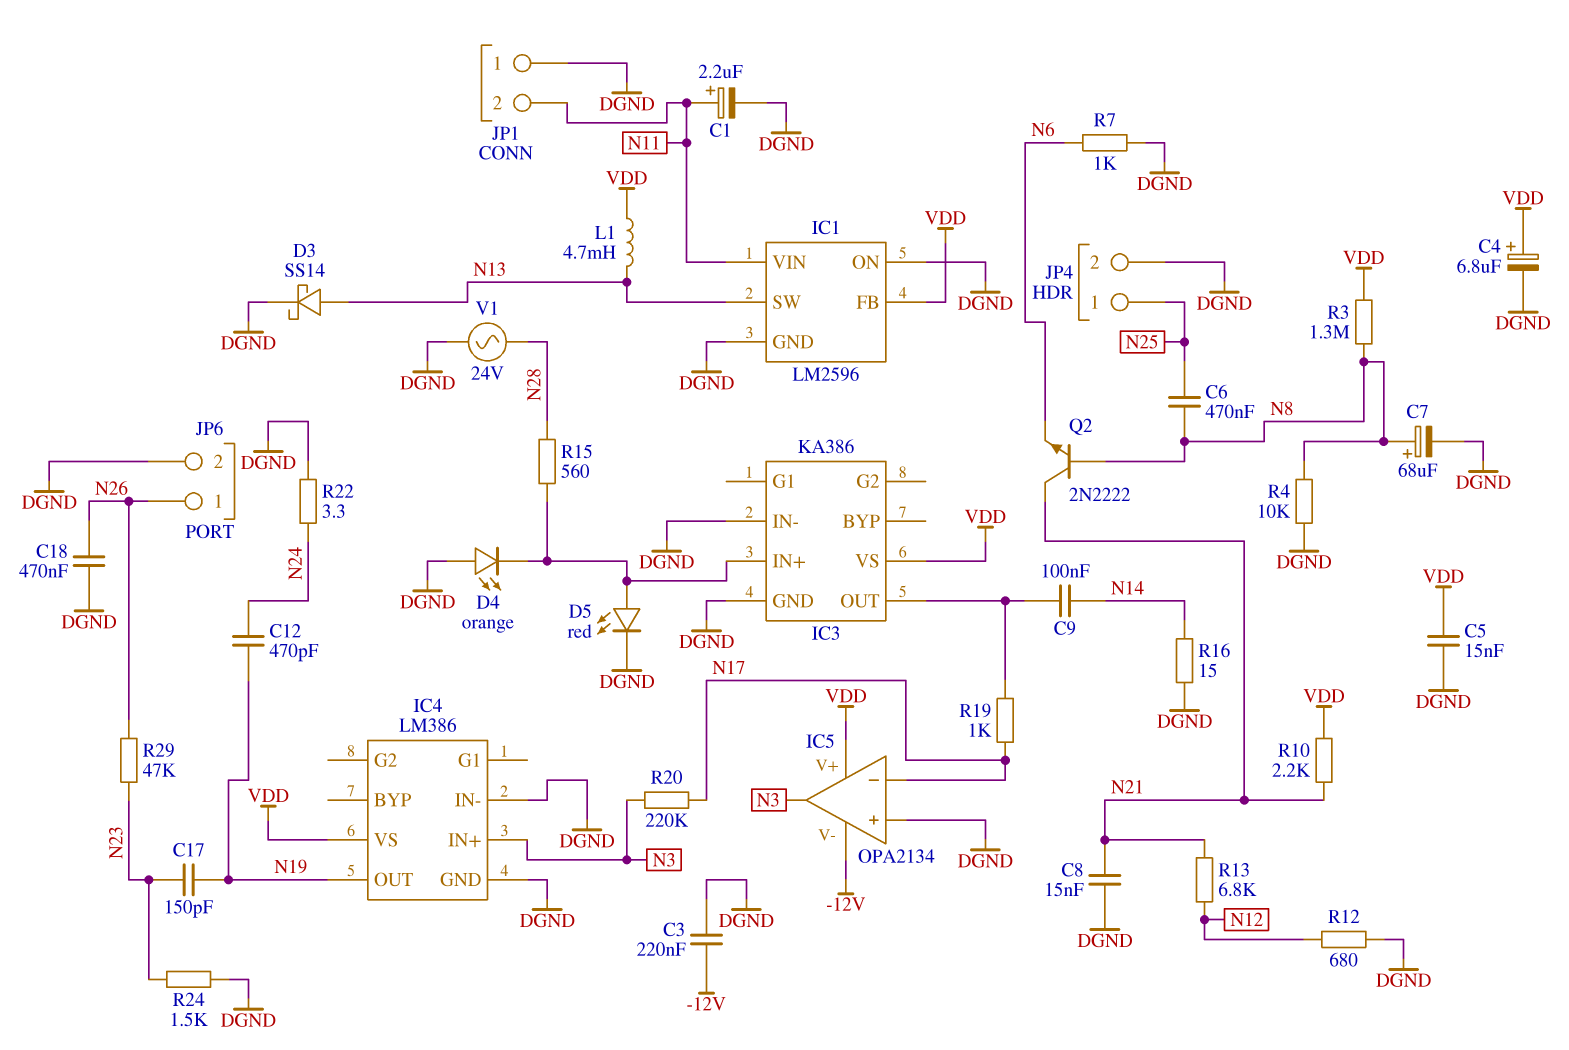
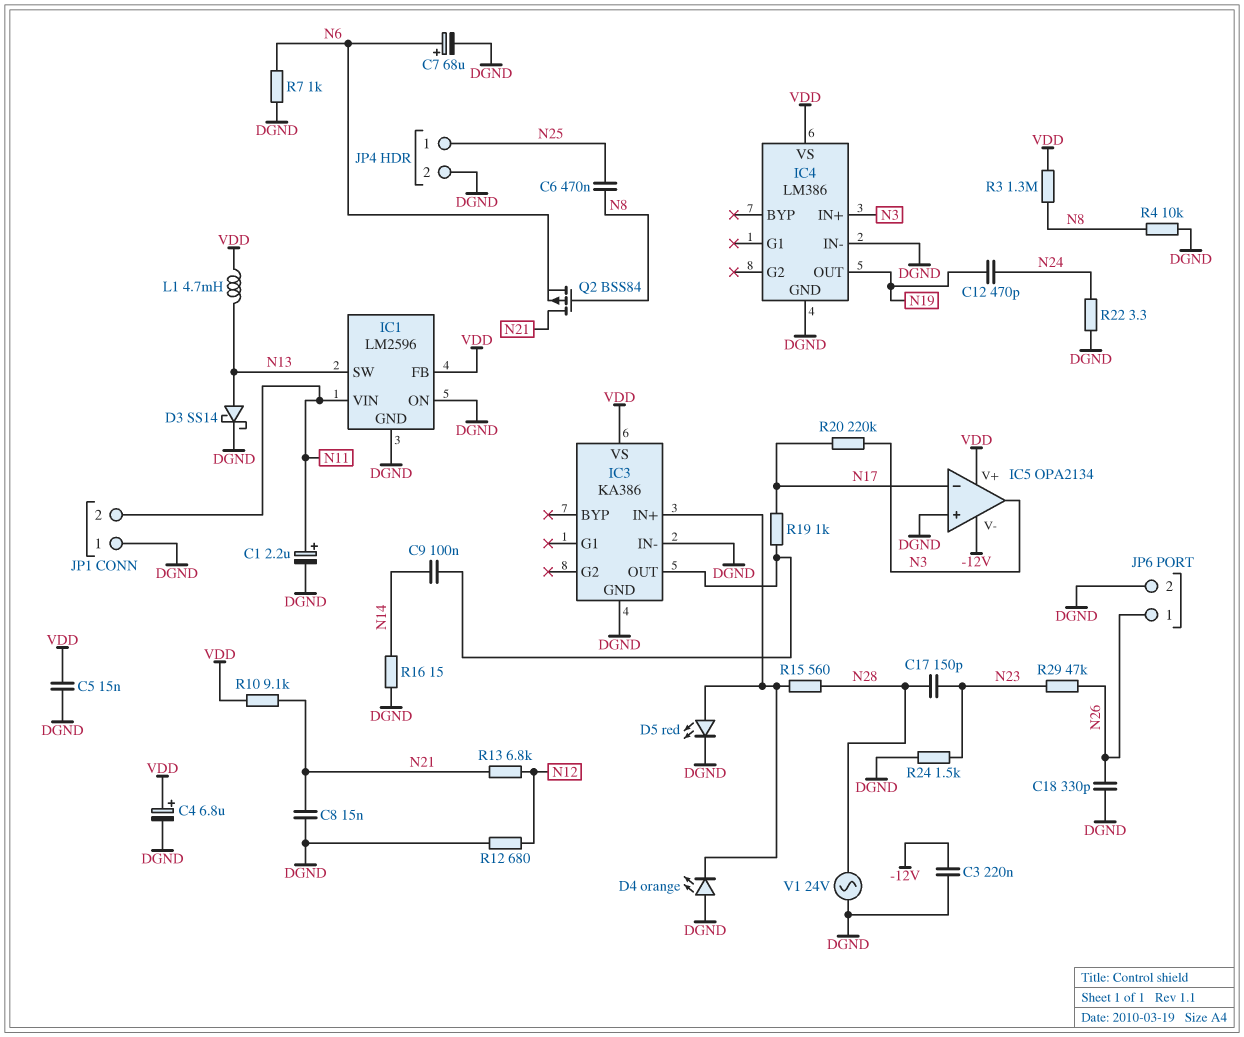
C7: 68uF (plus N8, minus DGND) -> 68uF (plus N6, minus DGND)
C17: 150pF (N19, N23) -> 150pF (N23, N28)
C18: 470nF (DGND, N26) -> 330pF (DGND, N26)
Q2: NPN 2N2222 (B N8, C N21, E N6) -> PMOS BSS84 (G N8, D N21, S N6)
R10: 2.2k (N21, VDD) -> 9.1k (N21, VDD)

